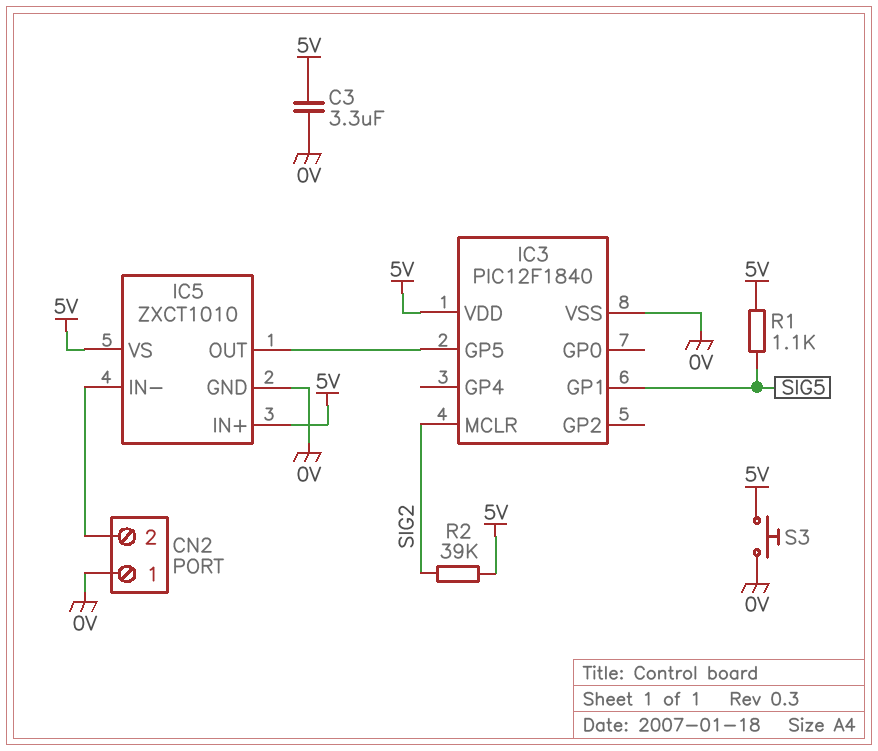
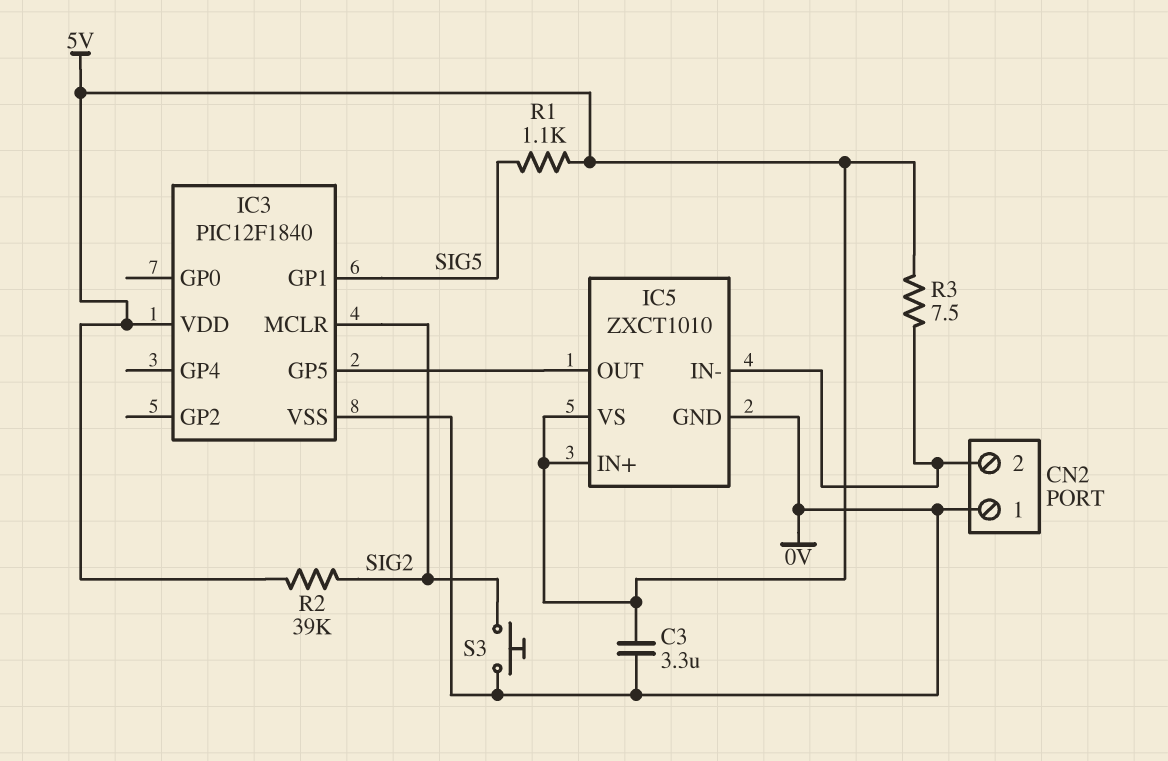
R3: none -> 7.5 (5V, CN2/2)
S3: button (0V, 5V) -> button (0V, SIG2)

